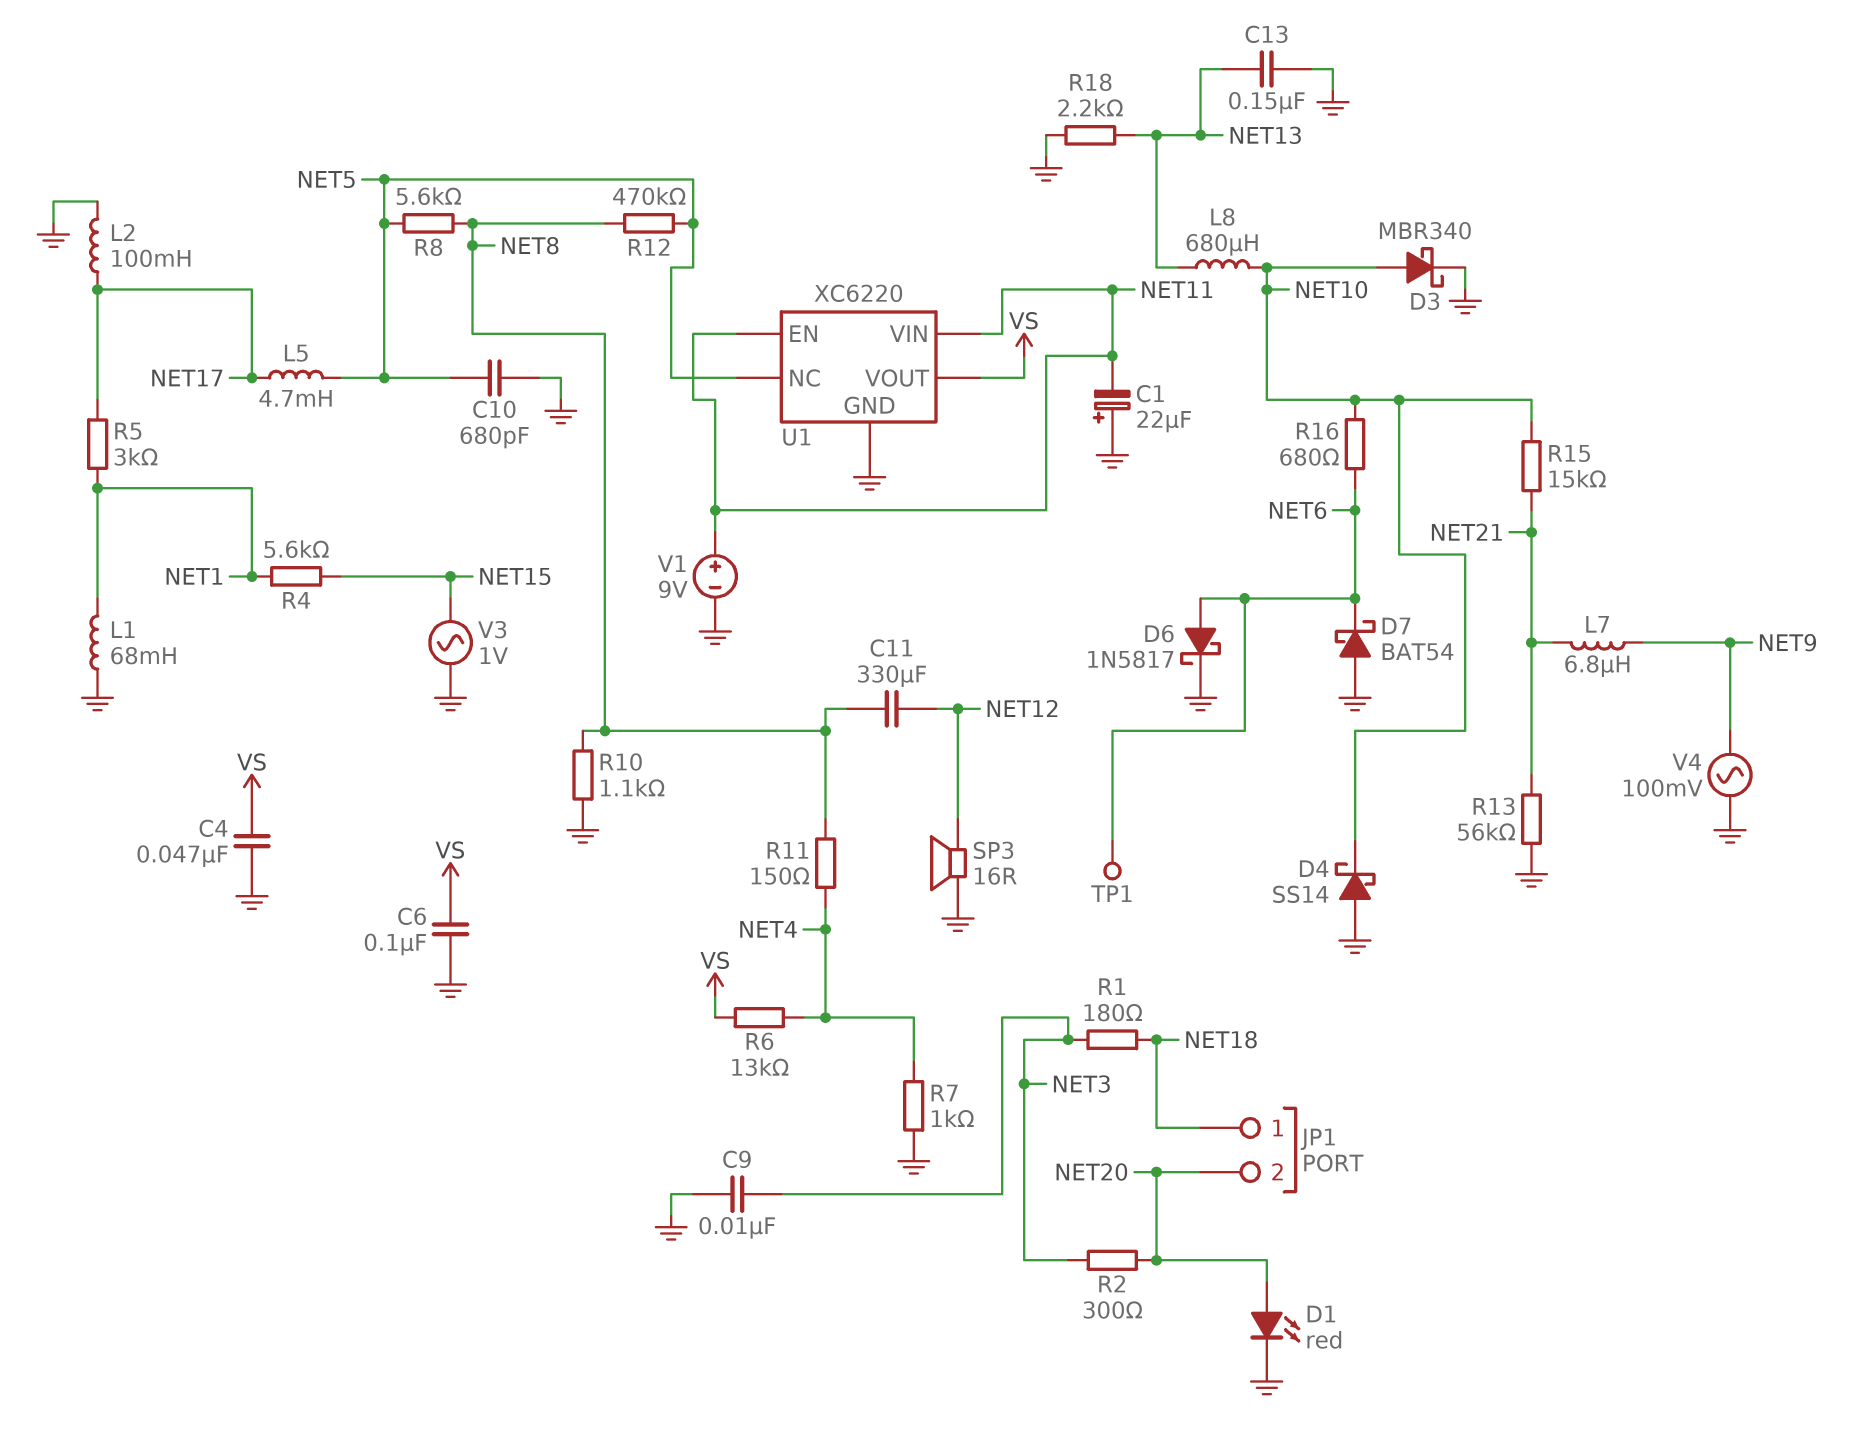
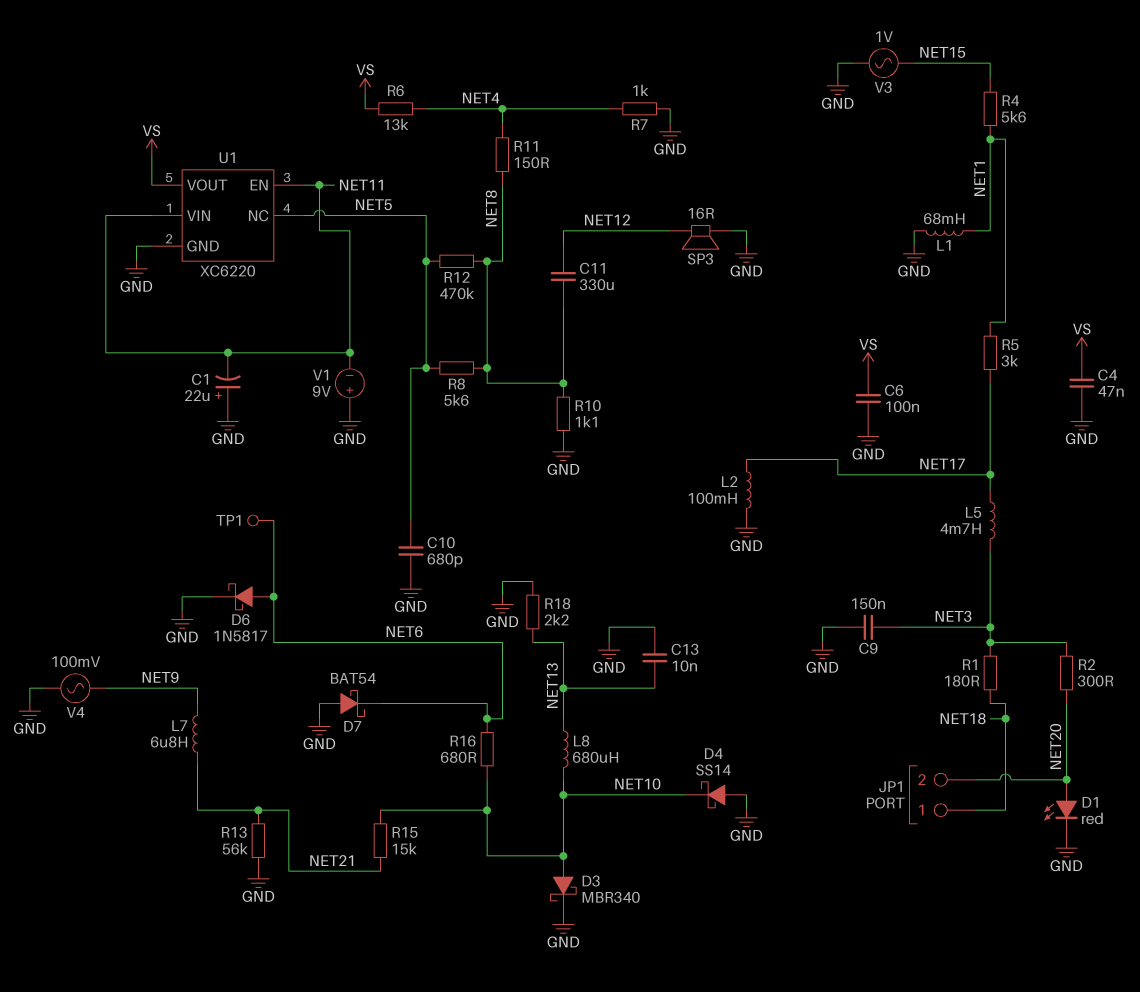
C9: 10nF (GND, NET3) -> 150nF (GND, NET3)
C13: 150nF (GND, NET13) -> 10nF (GND, NET13)
L5: 4.7mH (NET5, NET17) -> 4.7mH (NET3, NET17)
V1: 9V (plus NET11, minus GND) -> 9V (plus GND, minus NET11)

